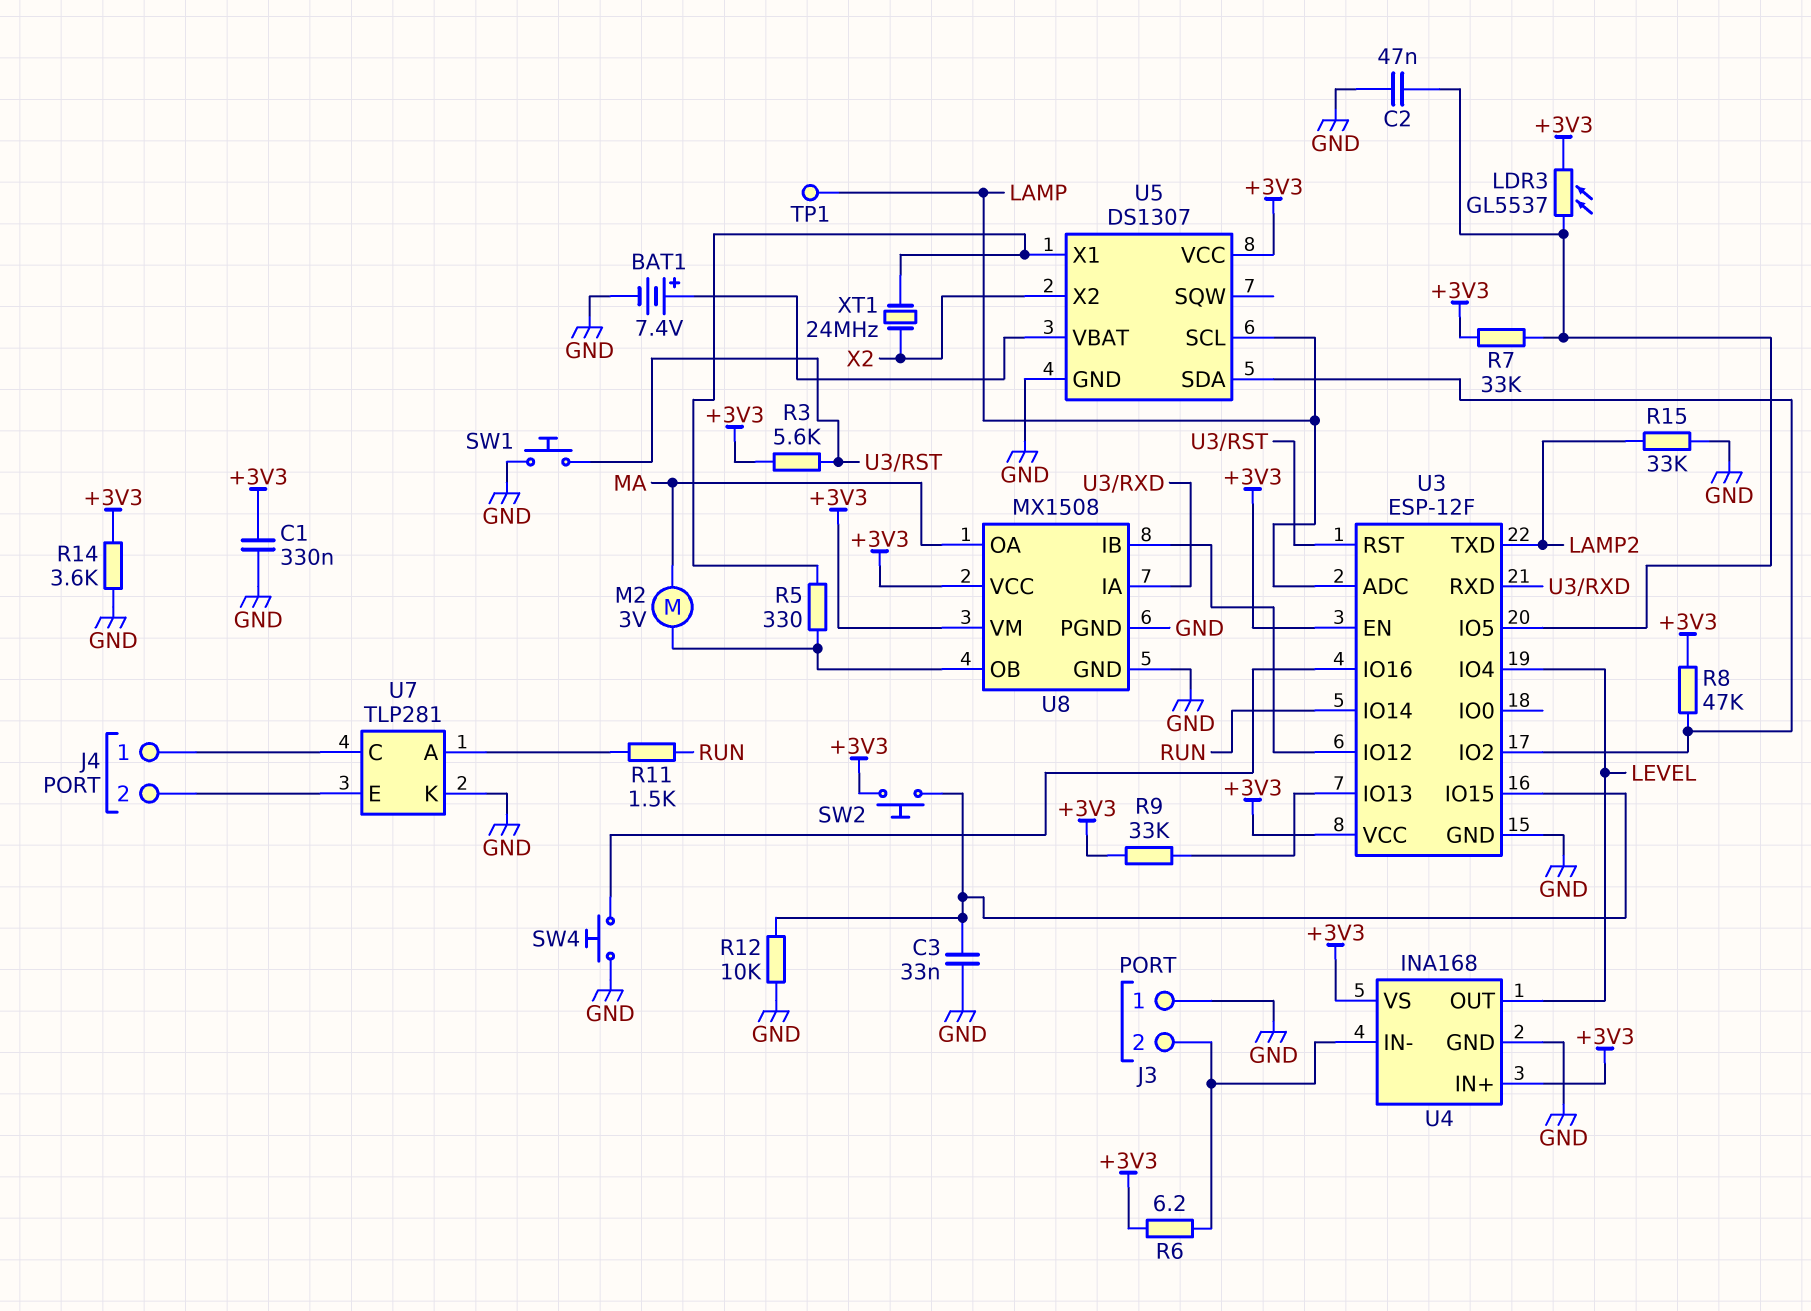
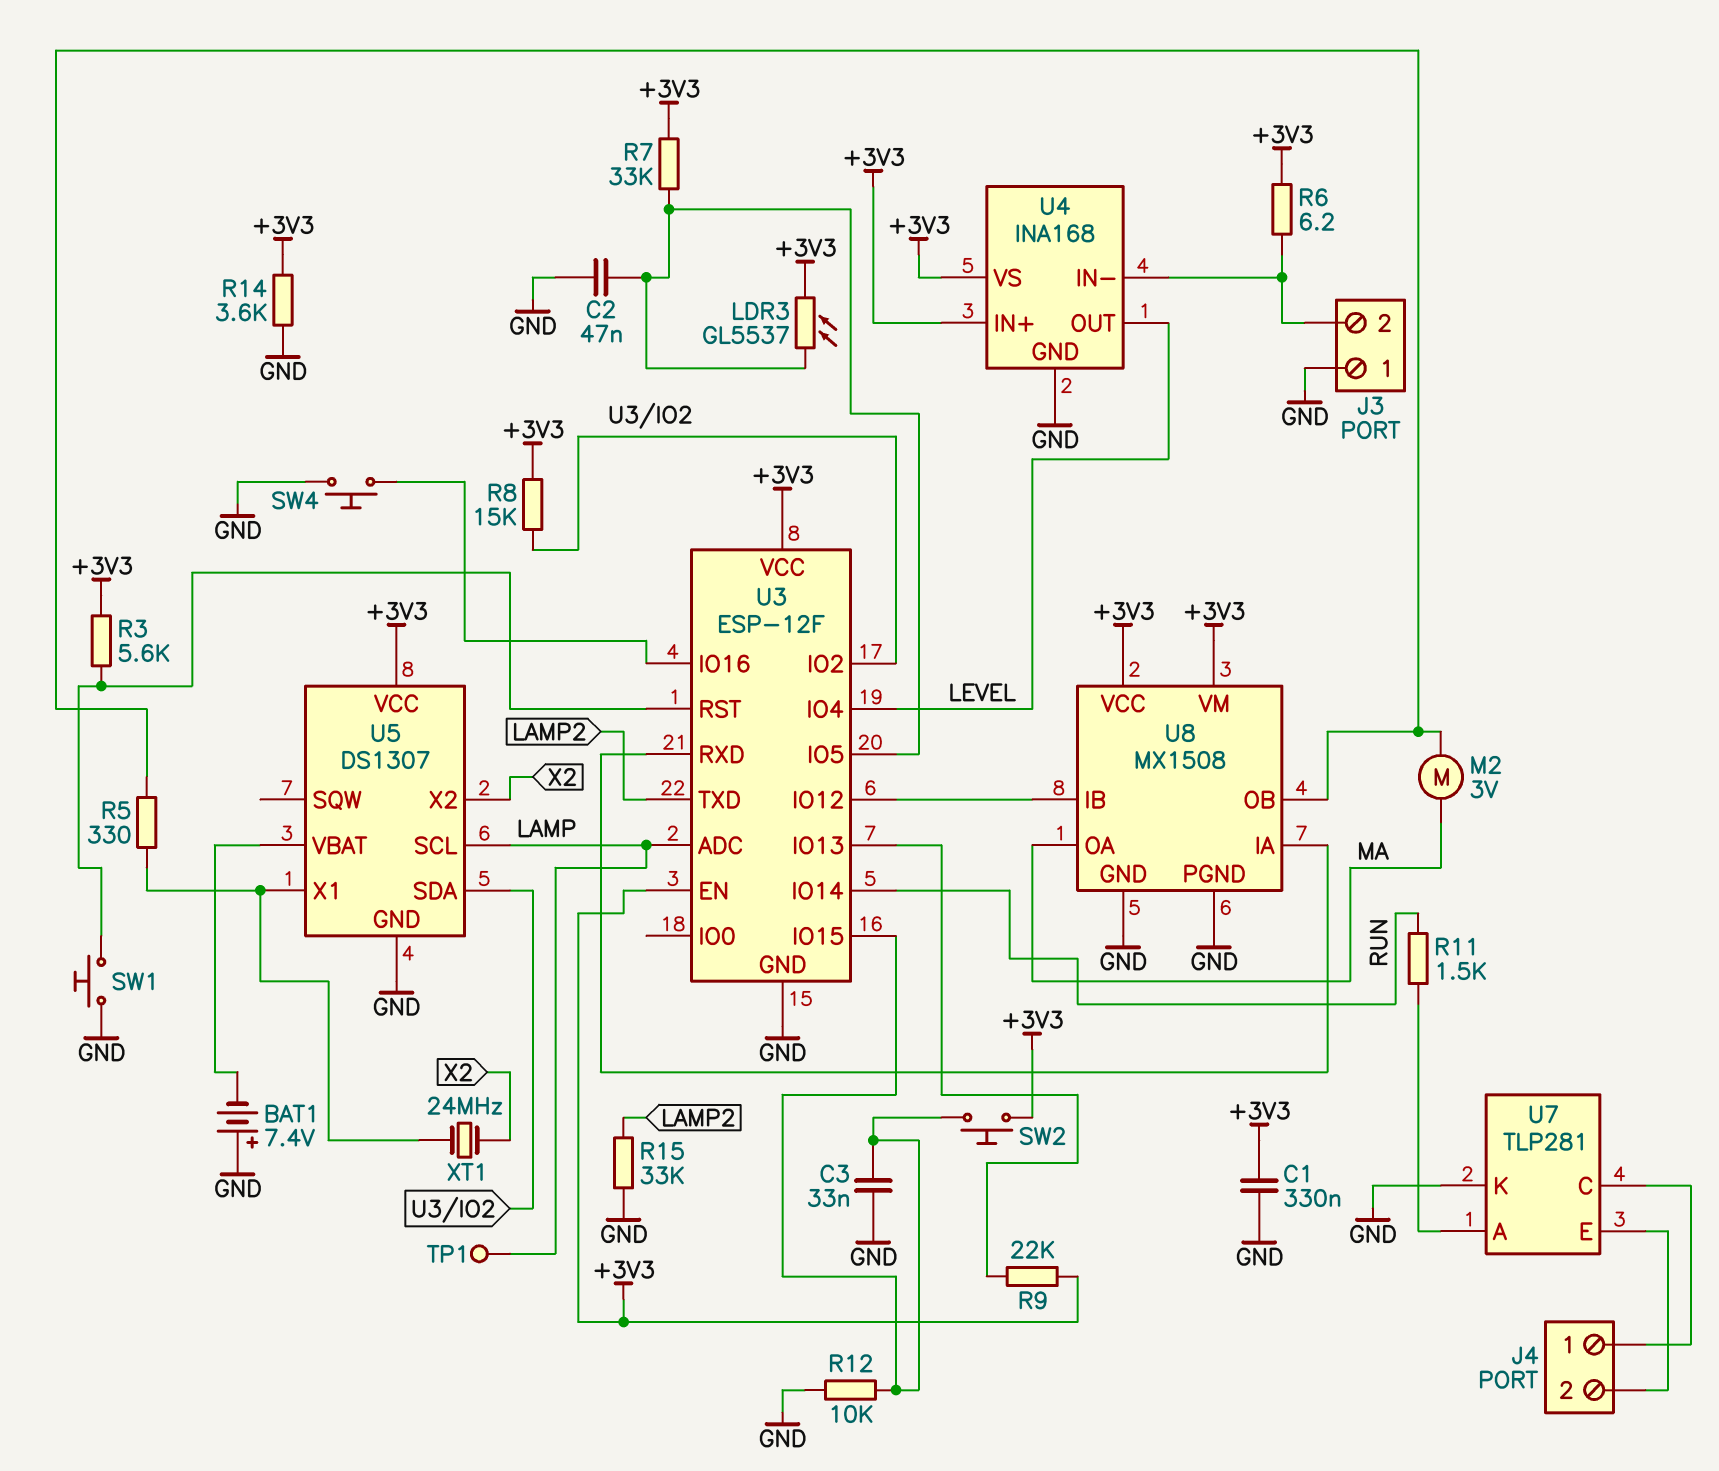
BAT1: 7.4V (plus U5/VBAT, minus GND) -> 7.4V (plus GND, minus U5/VBAT)
R8: 47k (+3V3, U3/IO2) -> 15k (+3V3, U3/IO2)
R9: 33k (+3V3, U3/IO13) -> 22k (+3V3, U3/IO13)

